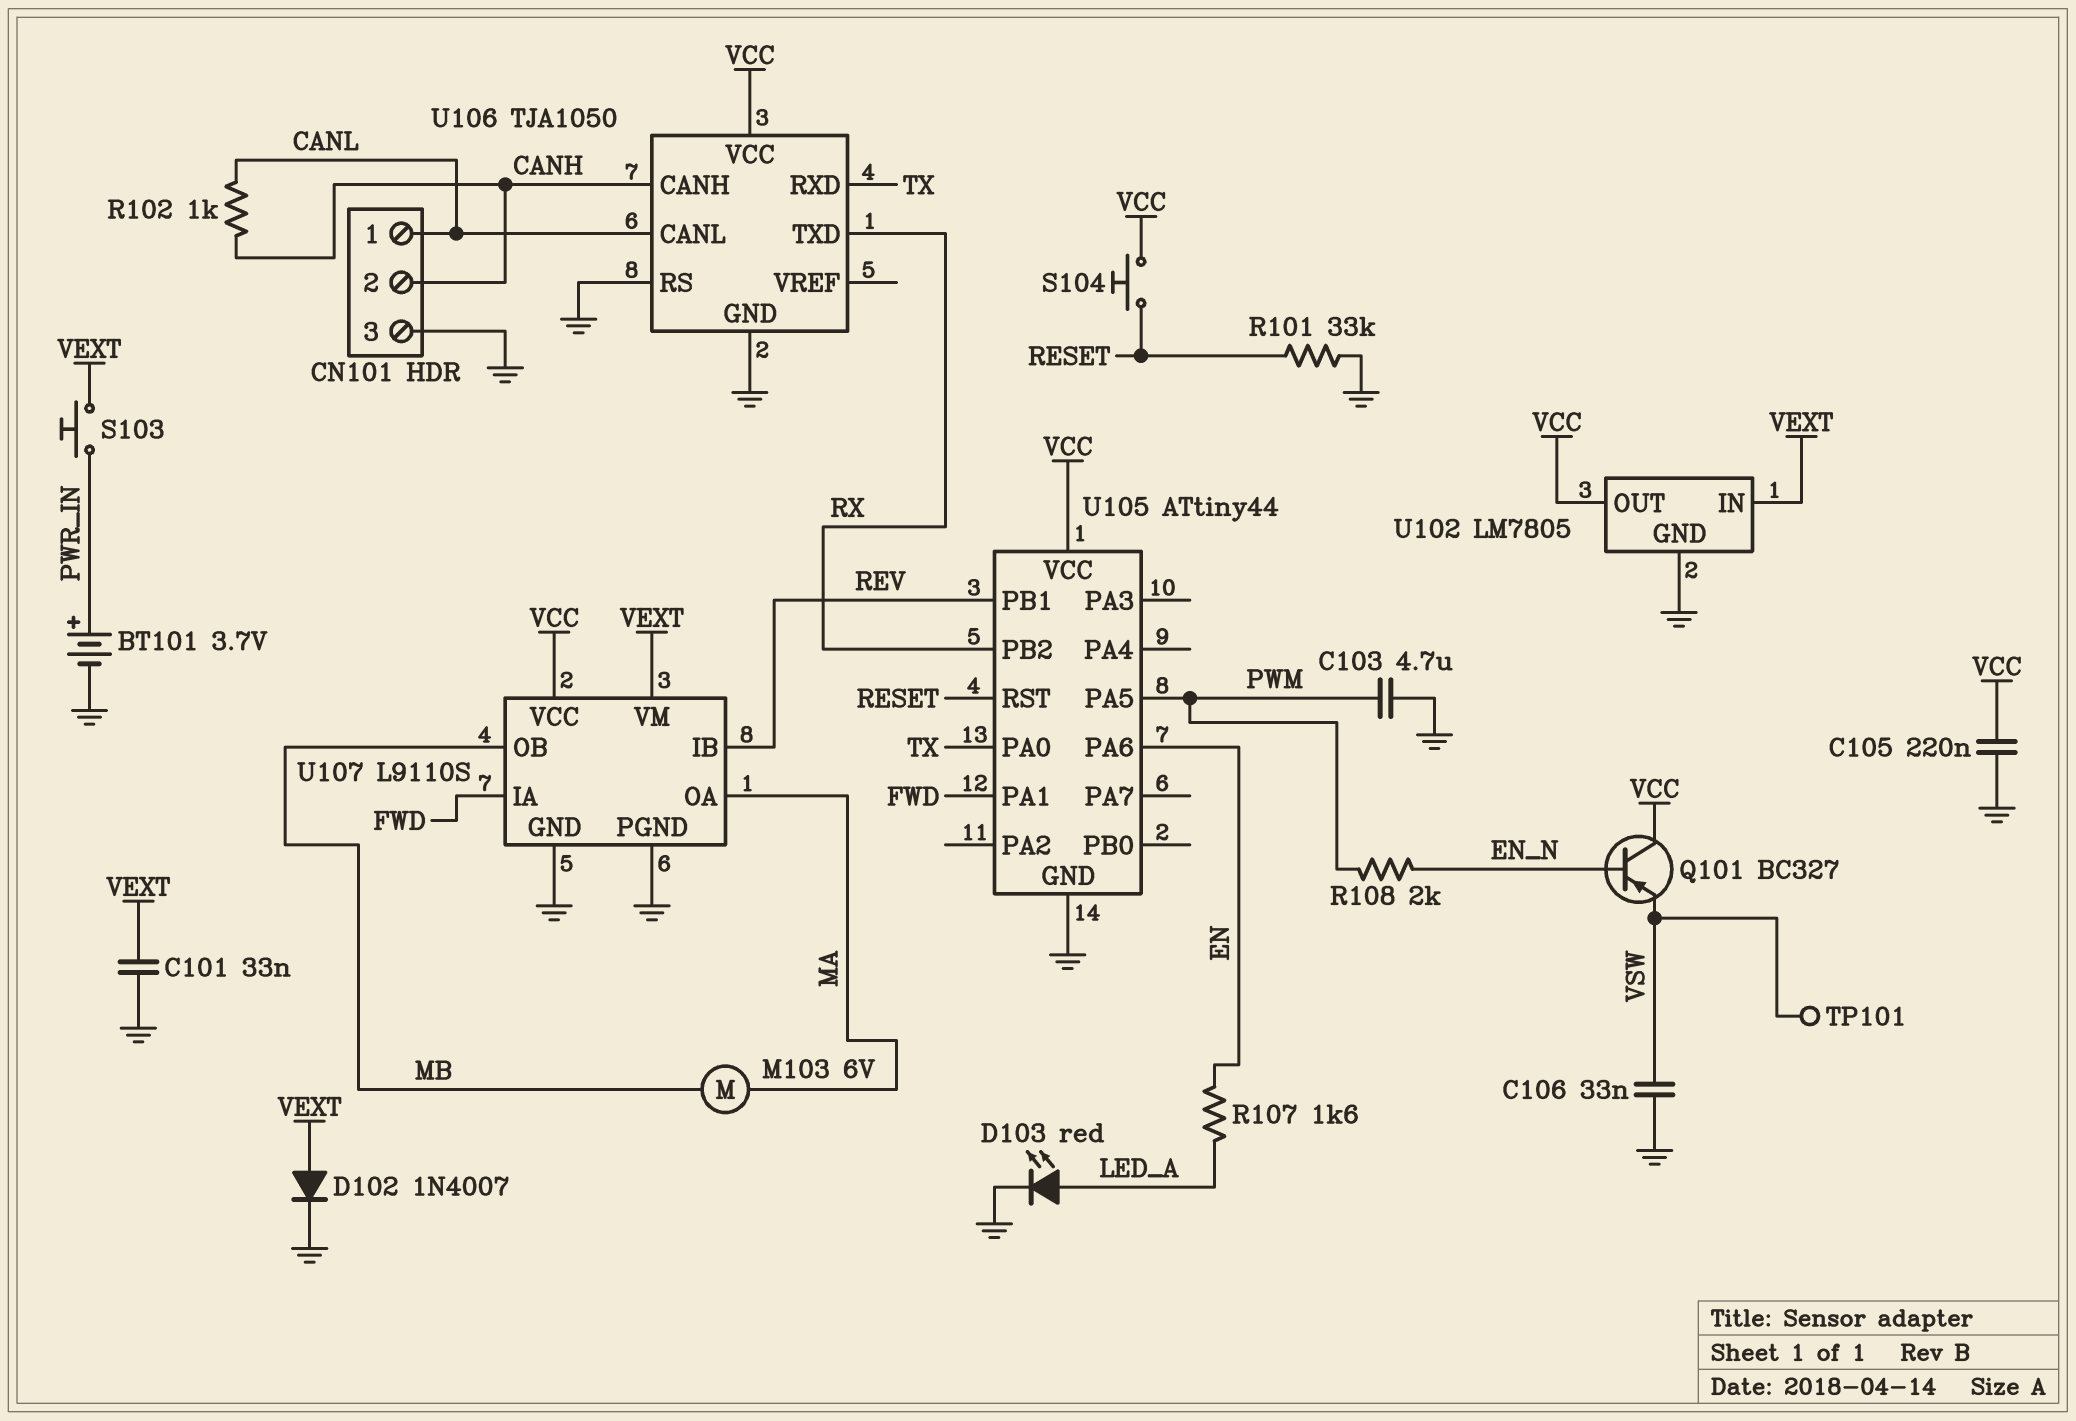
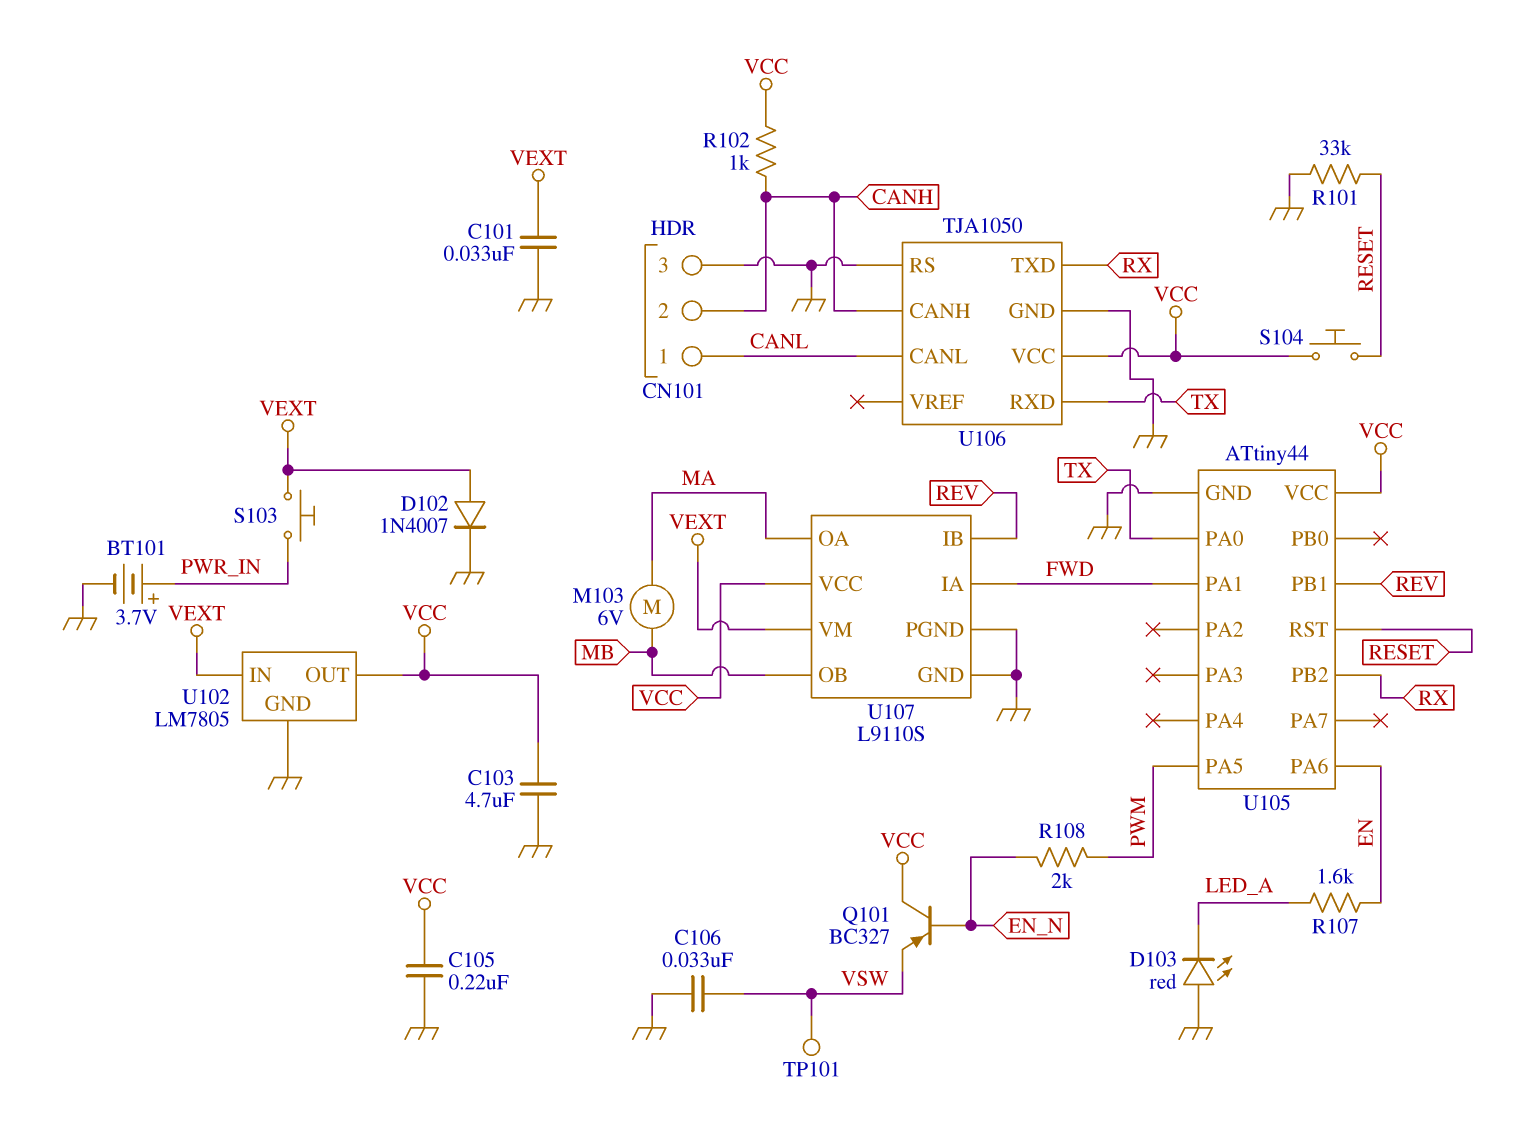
C103: 4.7uF (GND, PWM) -> 4.7uF (GND, VCC)
D103: LED red (A LED_A, K GND) -> LED red (A GND, K LED_A)
R102: 1k (CANH, CANL) -> 1k (CANH, VCC)

